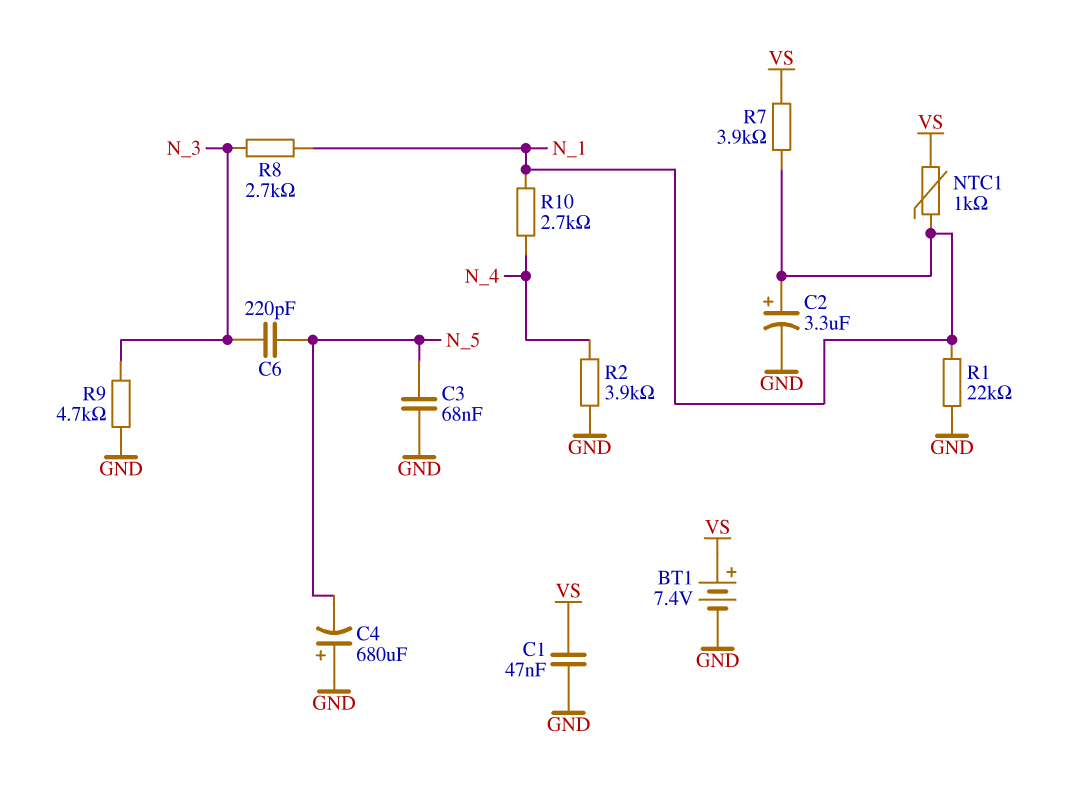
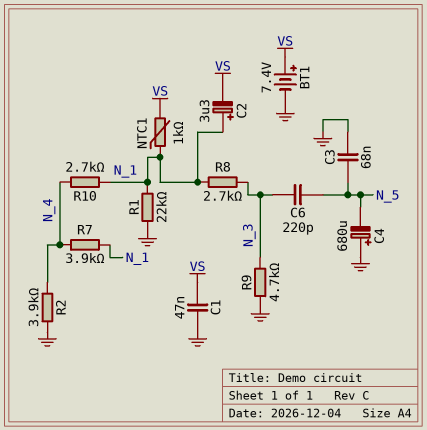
C2: 3.3uF (plus N_1, minus GND) -> 3.3uF (plus N_1, minus VS)
R7: 3.9k (N_1, VS) -> 3.9k (N_1, N_4)

